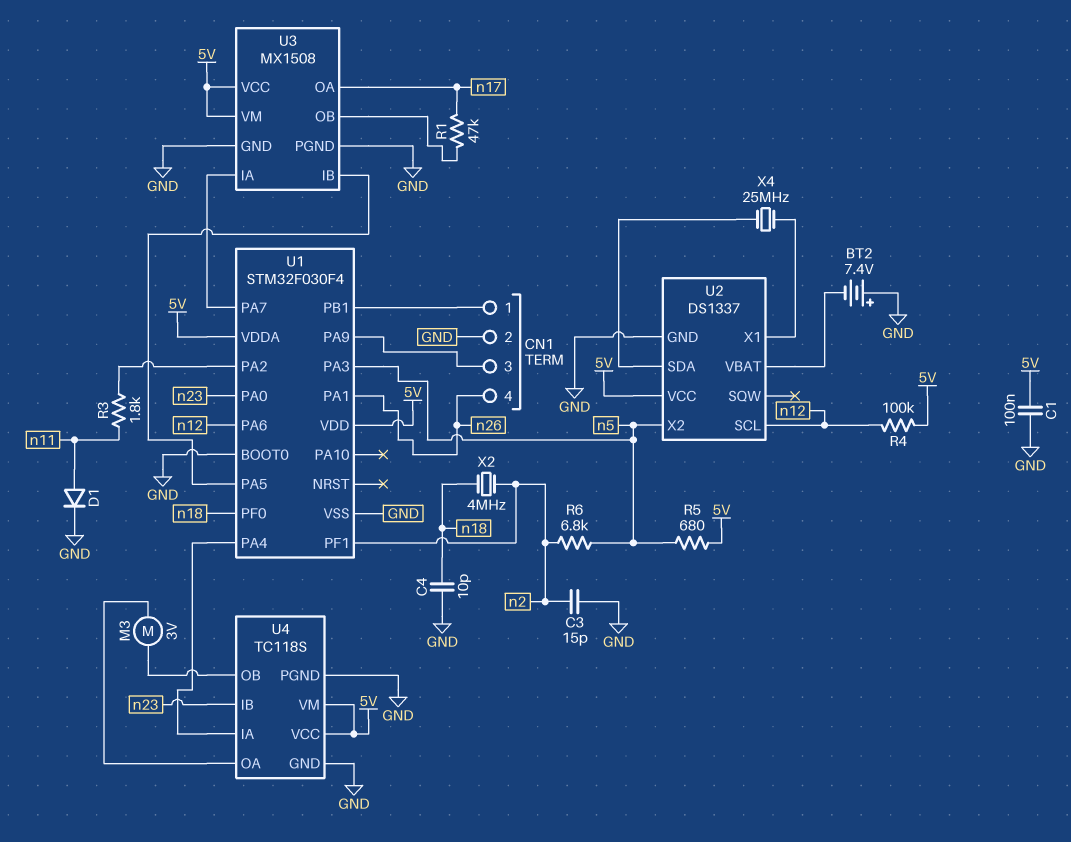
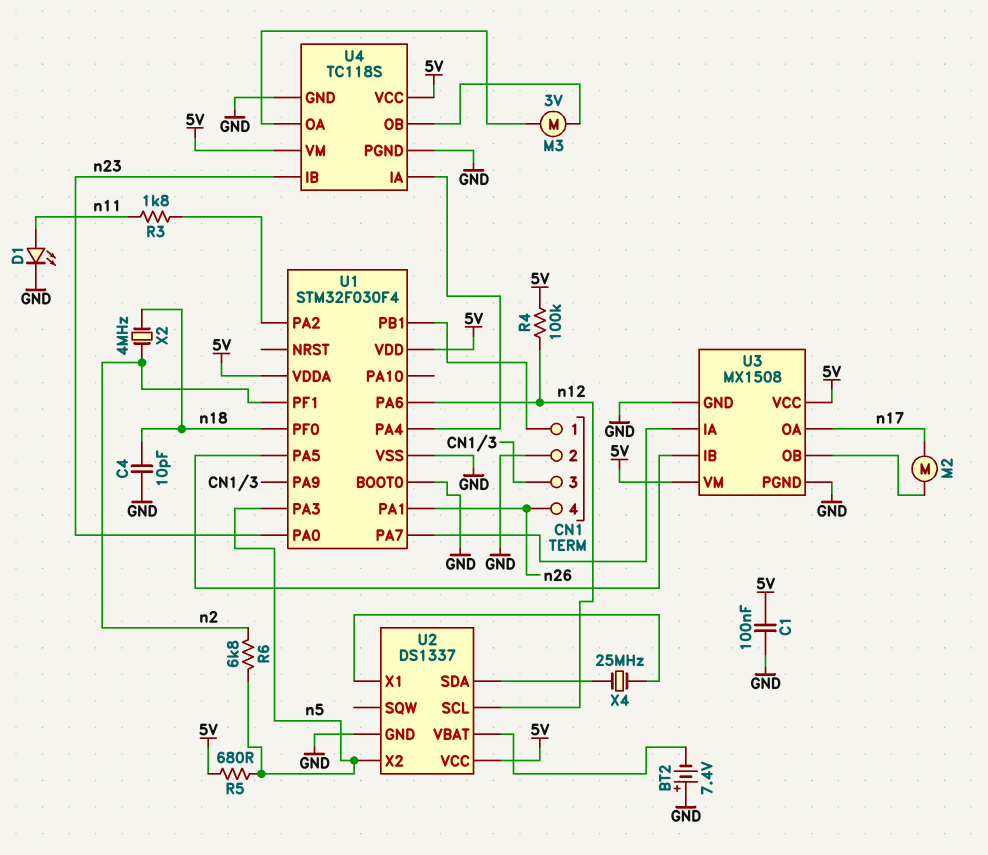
C3: 15pF (GND, n2) -> none
D1: diode (A n11, K GND) -> LED (A n11, K GND)
M2: none -> motor (U3/OB, n17)
R1: 47k (U3/OB, n17) -> none

